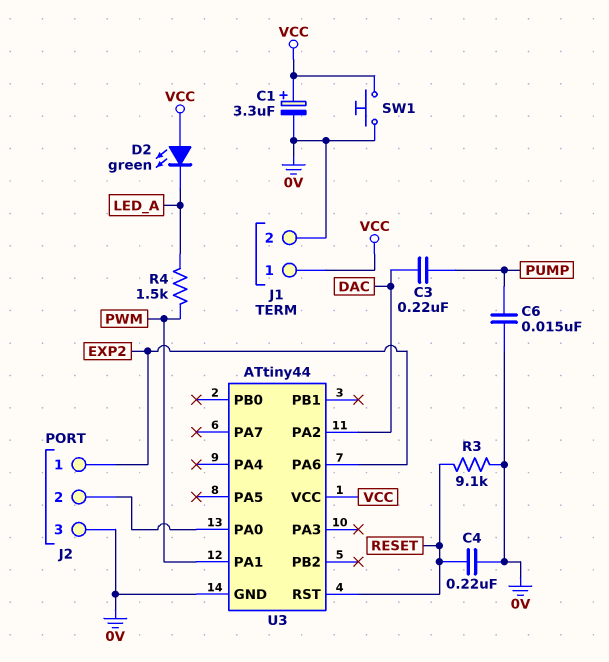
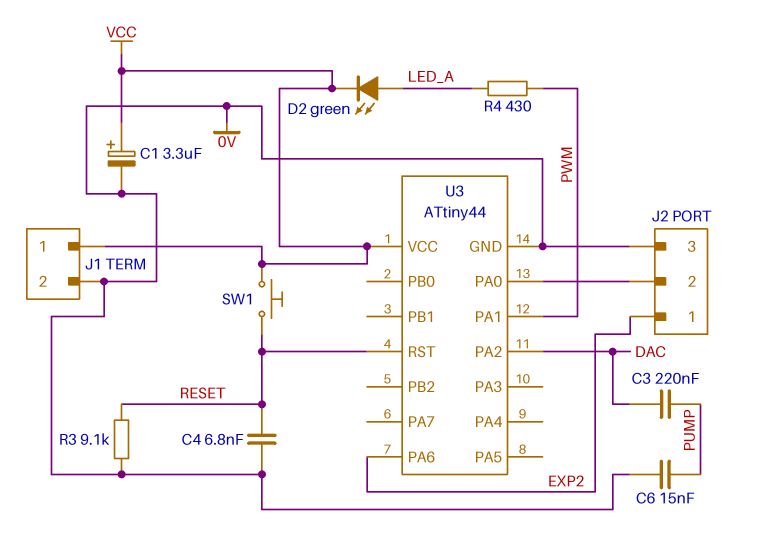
C4: 220nF (0V, RESET) -> 6.8nF (0V, RESET)
D2: LED green (A VCC, K LED_A) -> LED green (A LED_A, K VCC)
R4: 1.5k (LED_A, PWM) -> 430 (LED_A, PWM)
SW1: button (0V, VCC) -> button (RESET, VCC)

